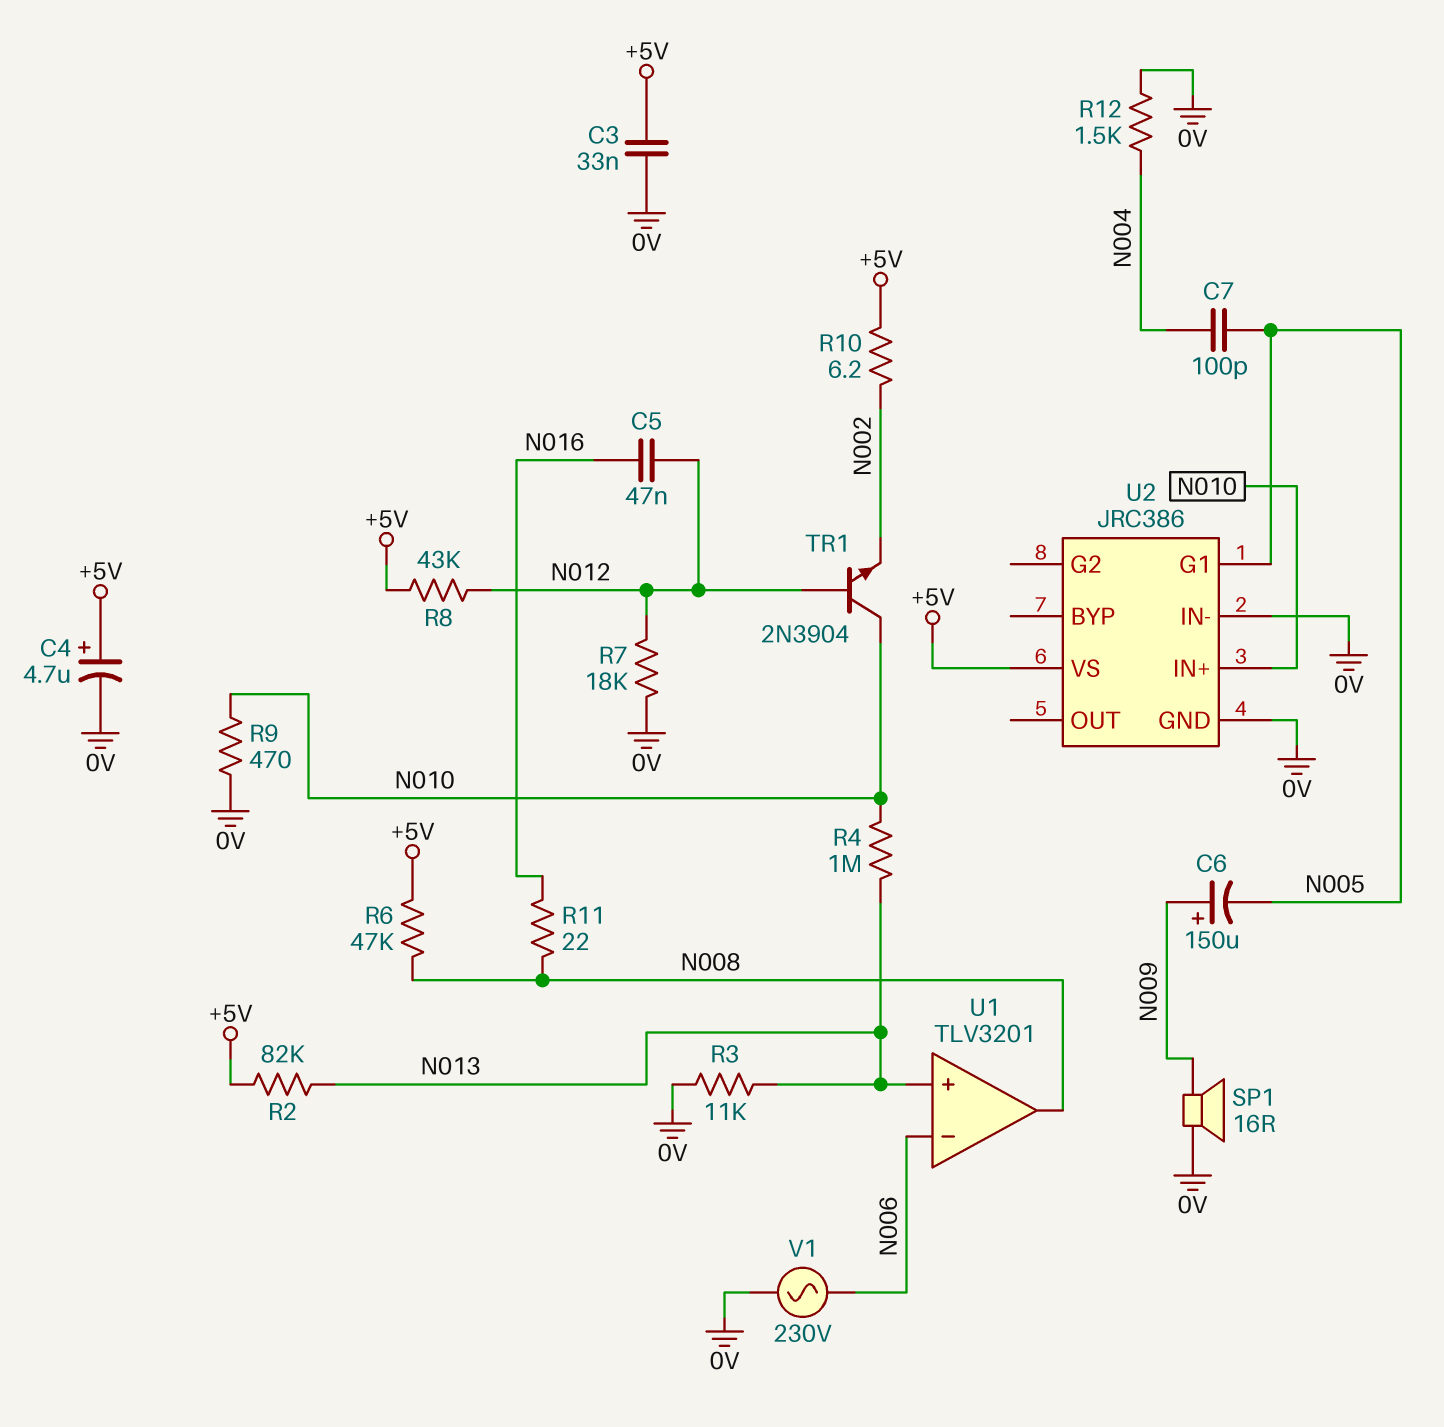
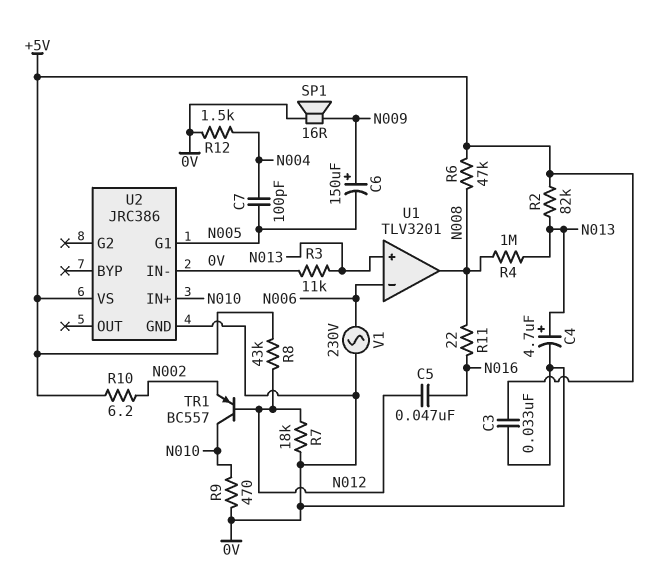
C4: 4.7uF (plus +5V, minus 0V) -> 4.7uF (plus N013, minus 0V)
R4: 1M (N010, N013) -> 1M (N008, N013)
TR1: NPN 2N3904 (B N012, C N010, E N002) -> PNP BC557 (B N012, C N010, E N002)

